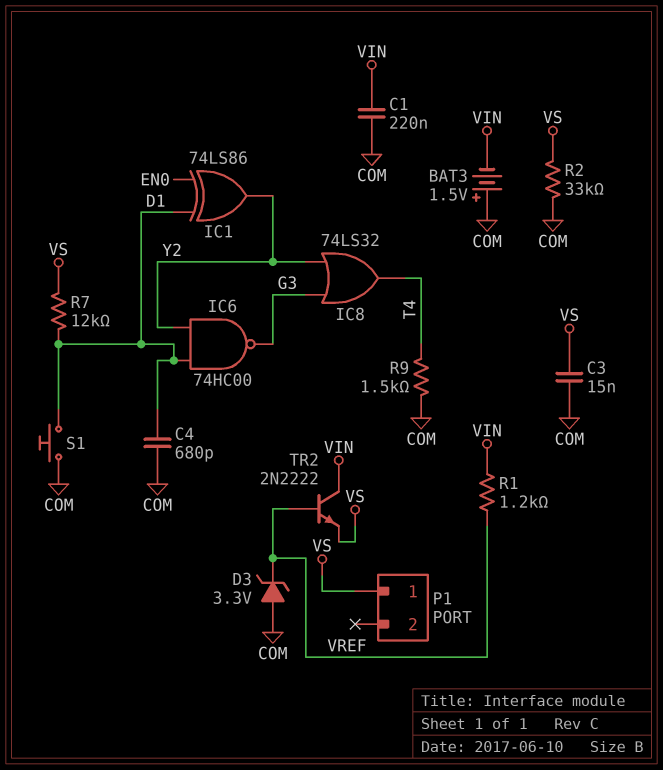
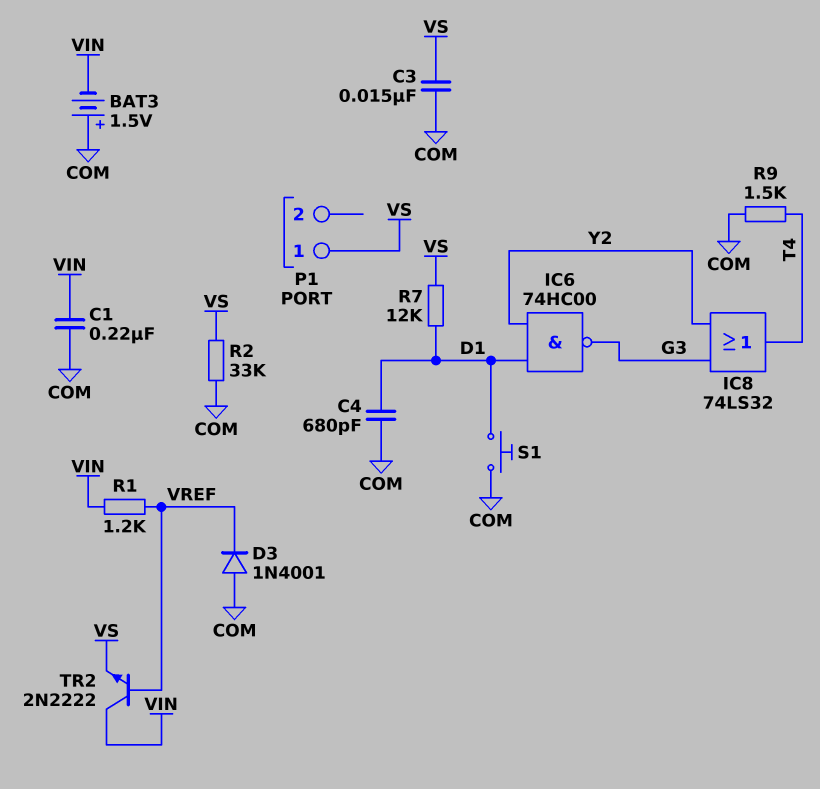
D3: zener 3.3V (A COM, K VREF) -> diode 1N4001 (A COM, K VREF)
IC1: XOR 74LS86 (in D1, in EN0, out Y2) -> none

